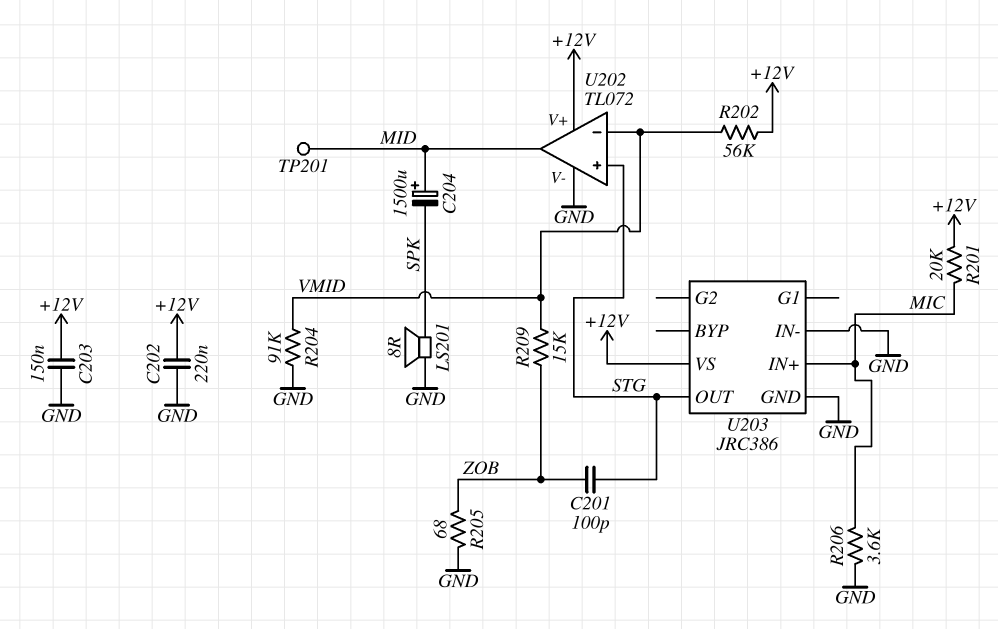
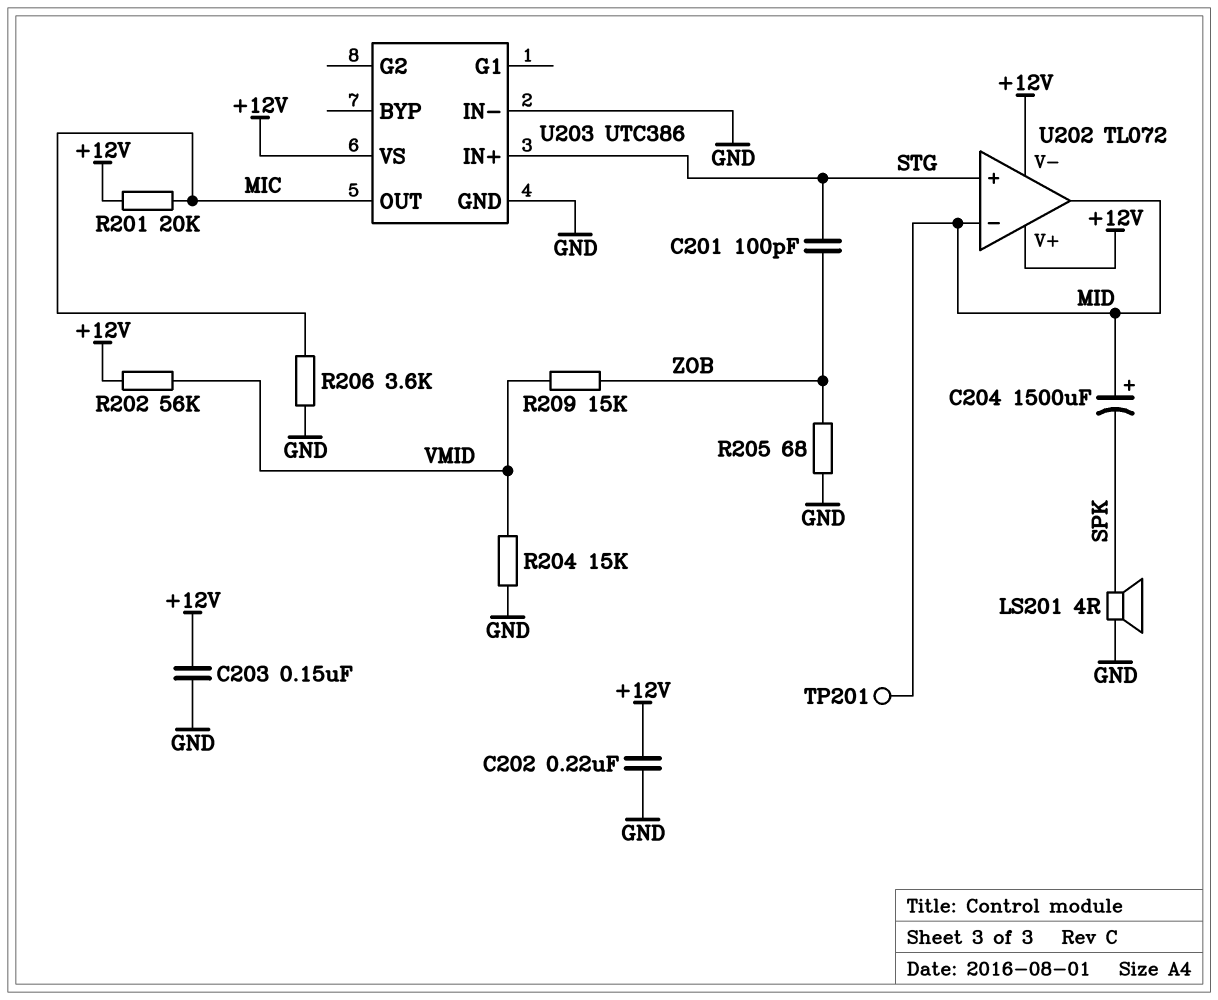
LS201: speaker 8R (GND, SPK) -> speaker 4R (GND, SPK)
R204: 91k (GND, VMID) -> 15k (GND, VMID)
U202 pin V-: GND -> +12V
U202 pin in-: VMID -> MID
U203: JRC386 -> UTC386
U203 pin IN+: MIC -> STG
U203 pin OUT: STG -> MIC

